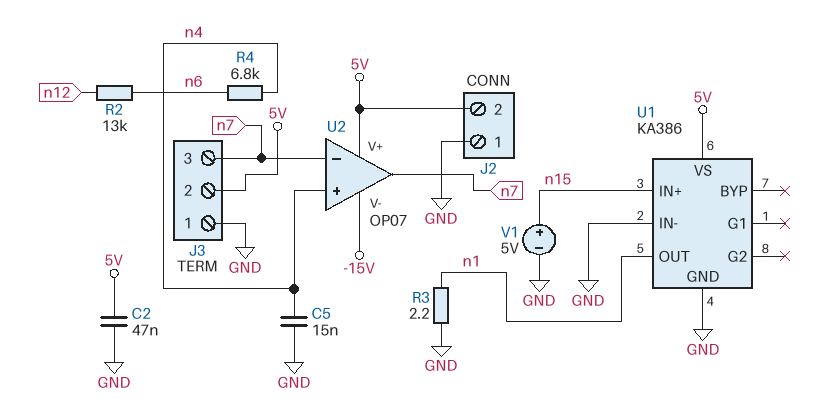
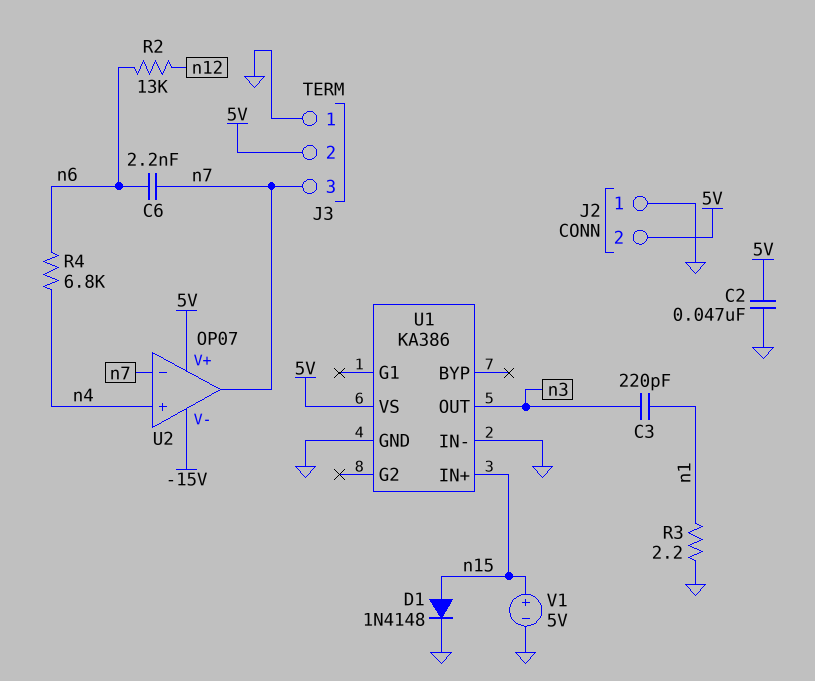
C3: none -> 220pF (n1, n3)
C5: 15nF (GND, n4) -> none
C6: none -> 2.2nF (n6, n7)
D1: none -> diode 1N4148 (A n15, K GND)
U1 pin OUT: n1 -> n3

